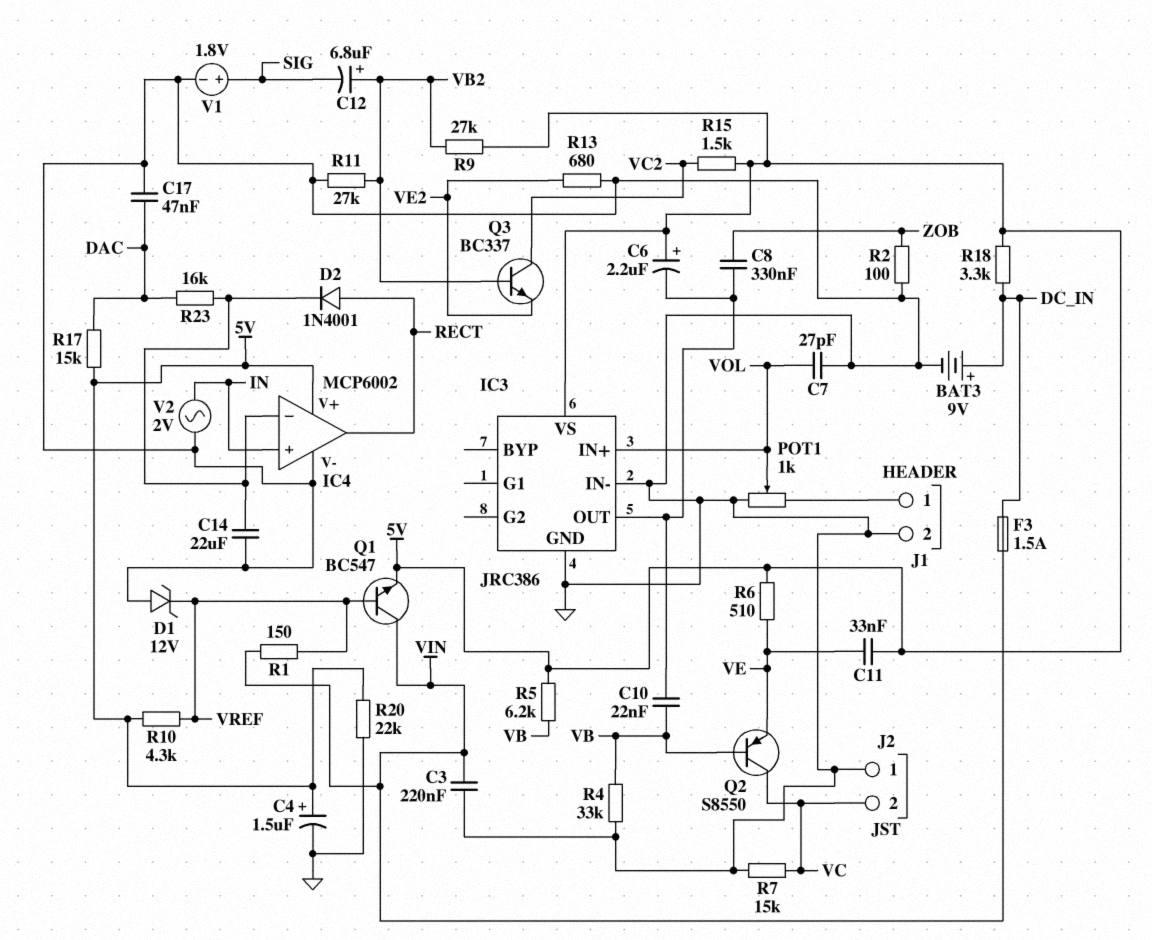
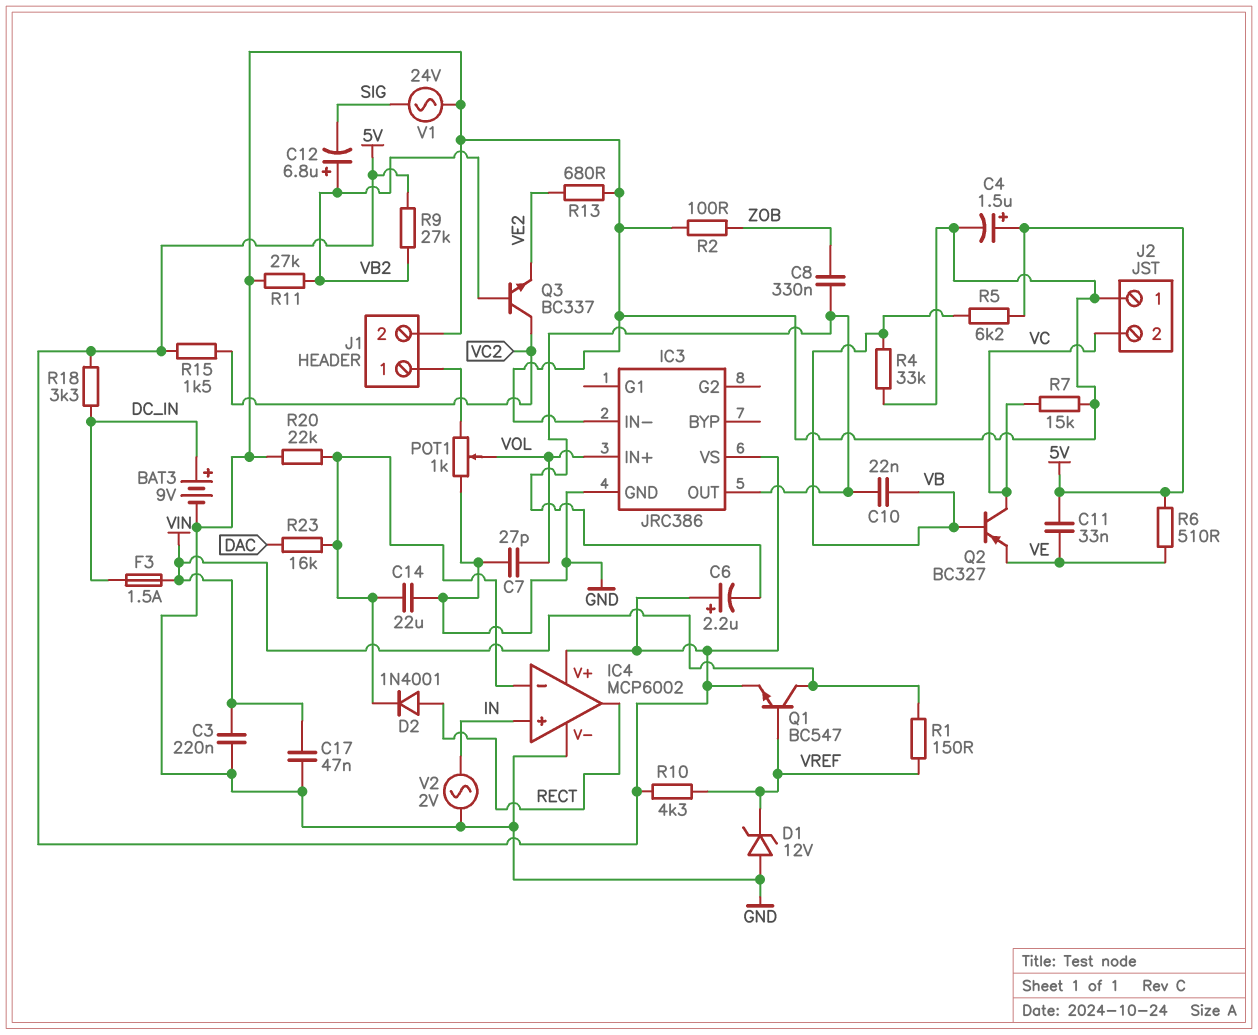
C17: 47nF (DAC, GND) -> 47nF (GND, VIN)
Q2: PNP S8550 (B VB, C VC, E VE) -> PNP BC327 (B VB, C VC, E VE)
R17: 15k (5V, DAC) -> none
R20: 22k (5V, GND) -> 22k (GND, IC4/in-)
V1: 1.8V (plus SIG, minus GND) -> AC 24V (GND, SIG)

